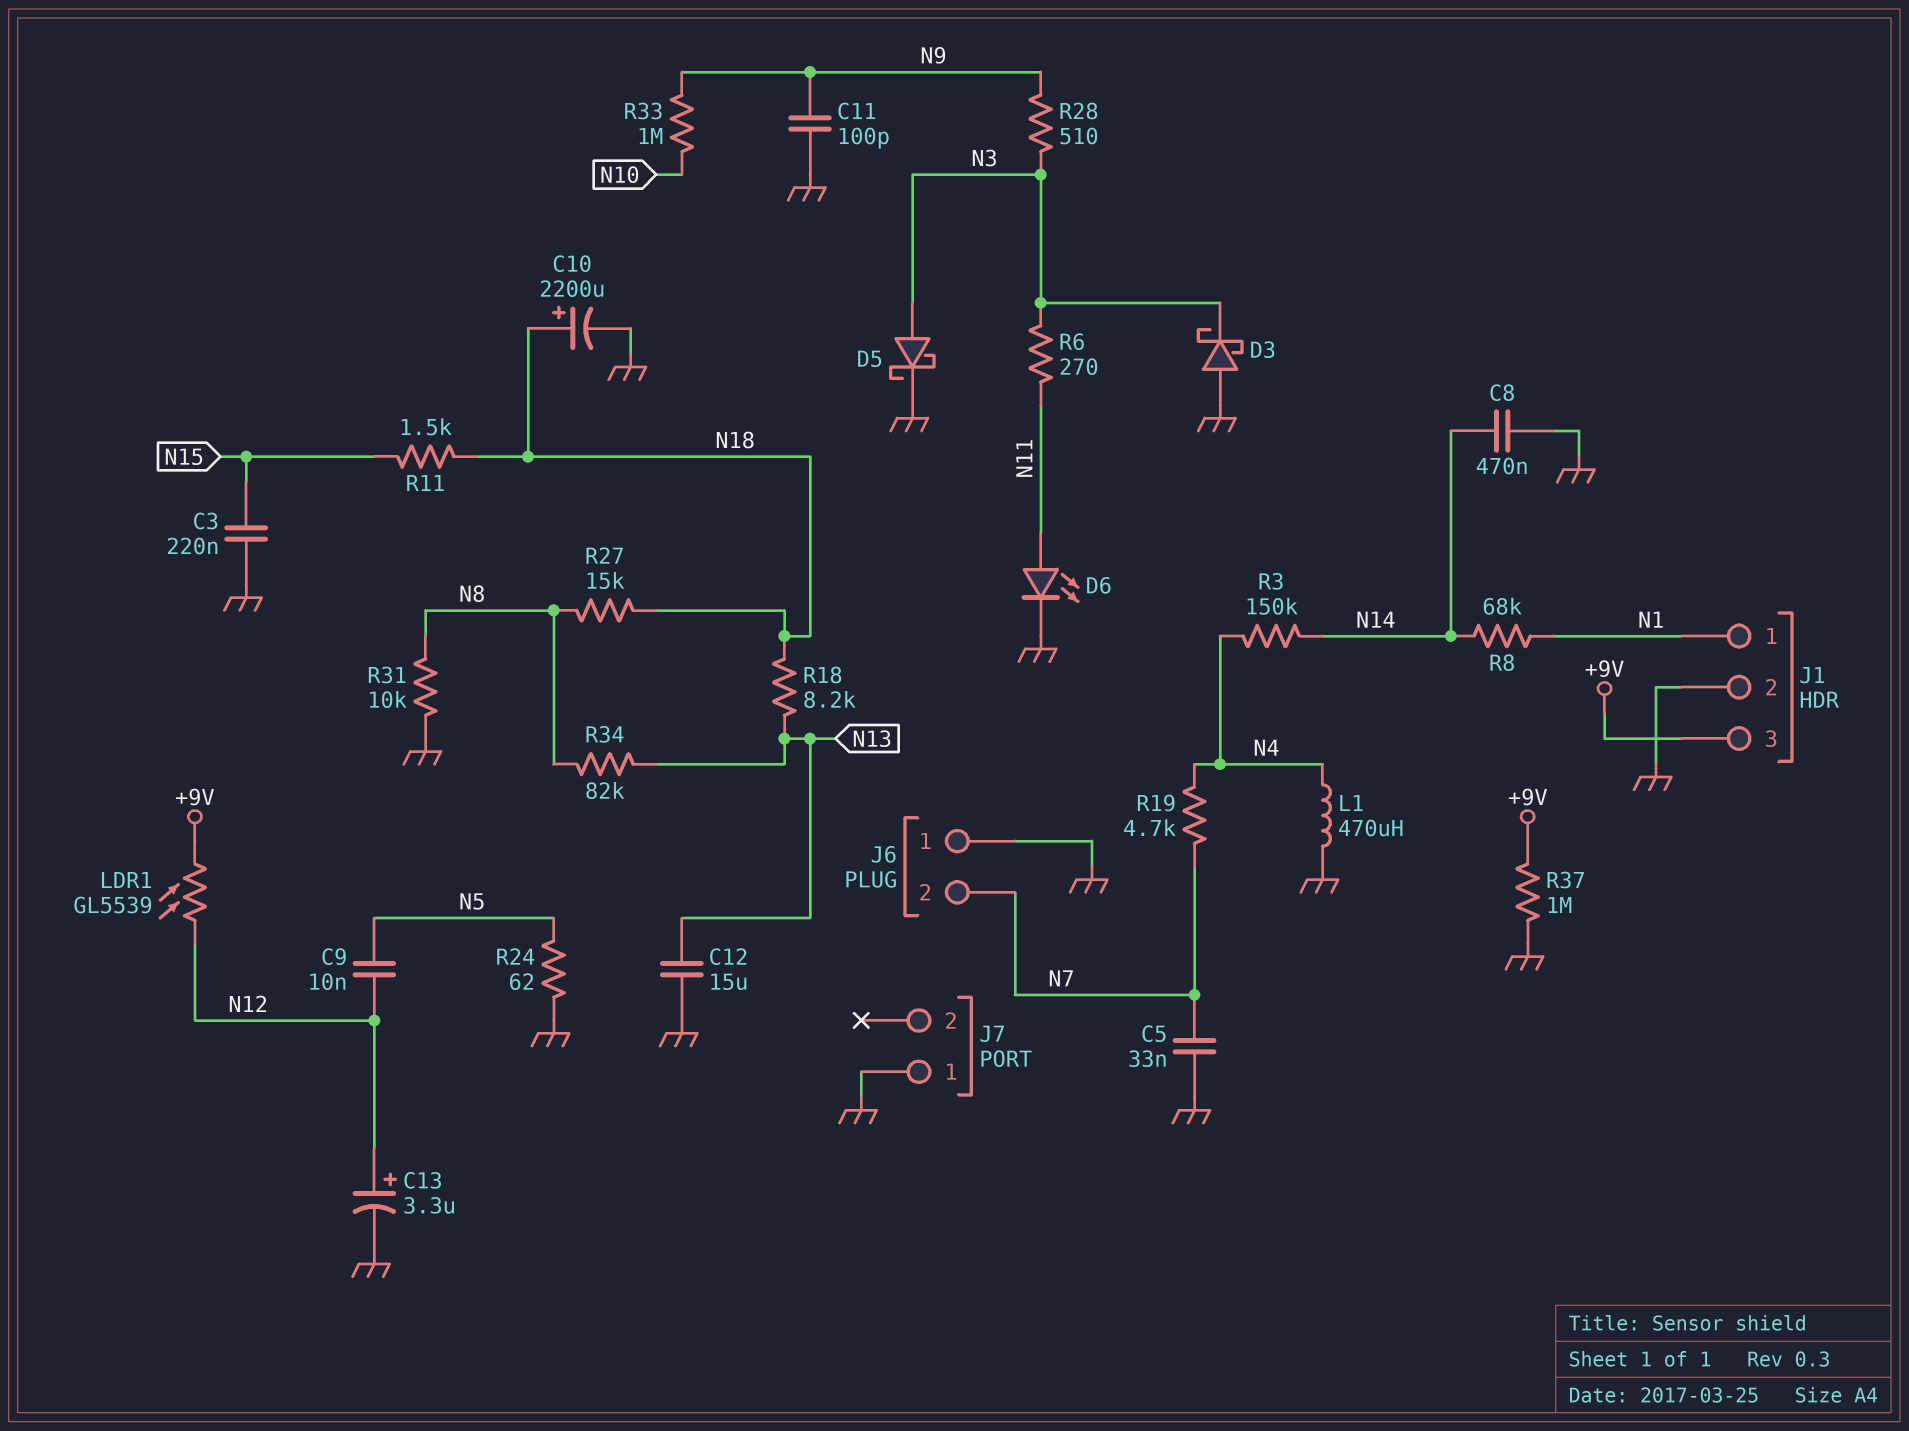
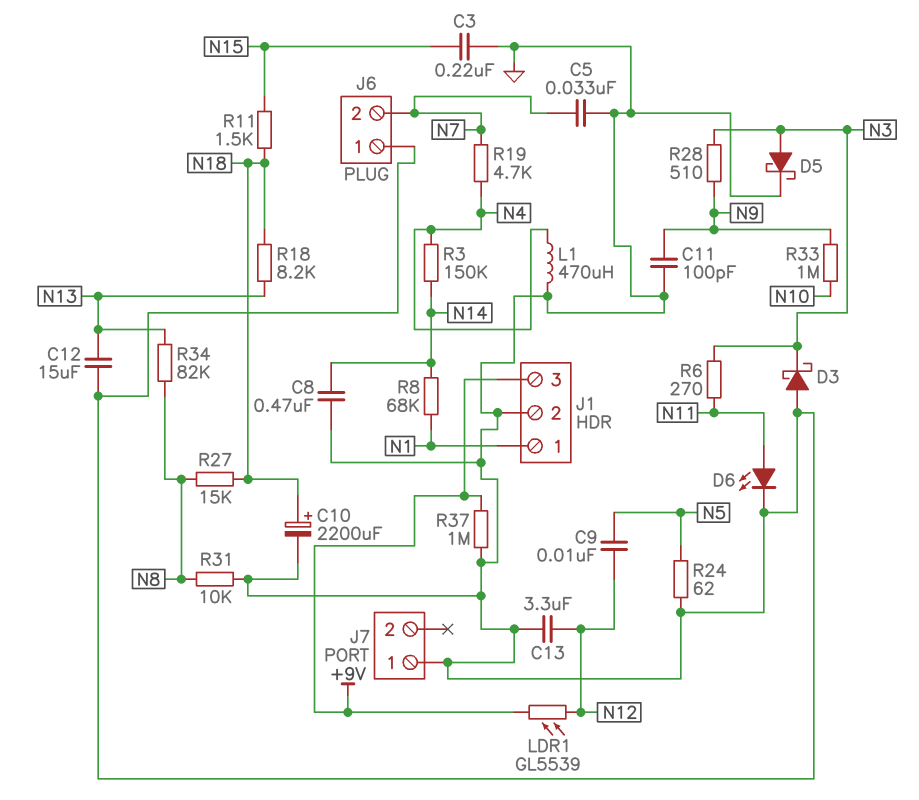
C13: 3.3uF (plus N12, minus GND) -> 3.3uF (GND, N12)

